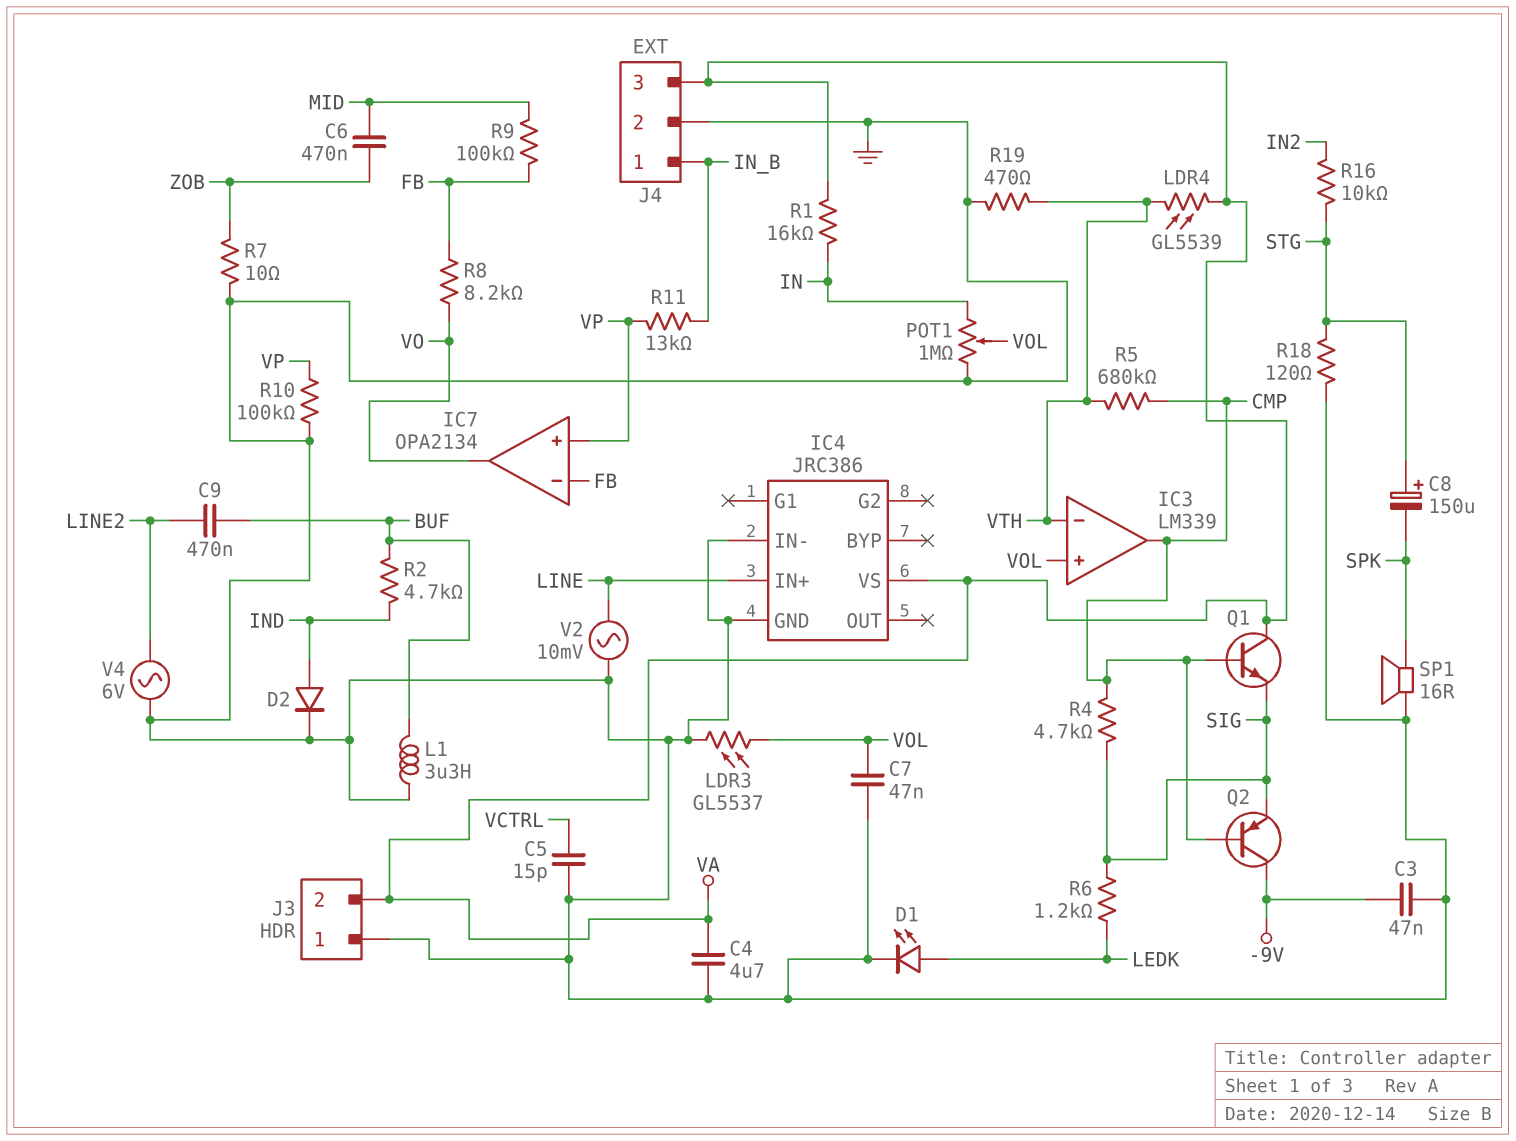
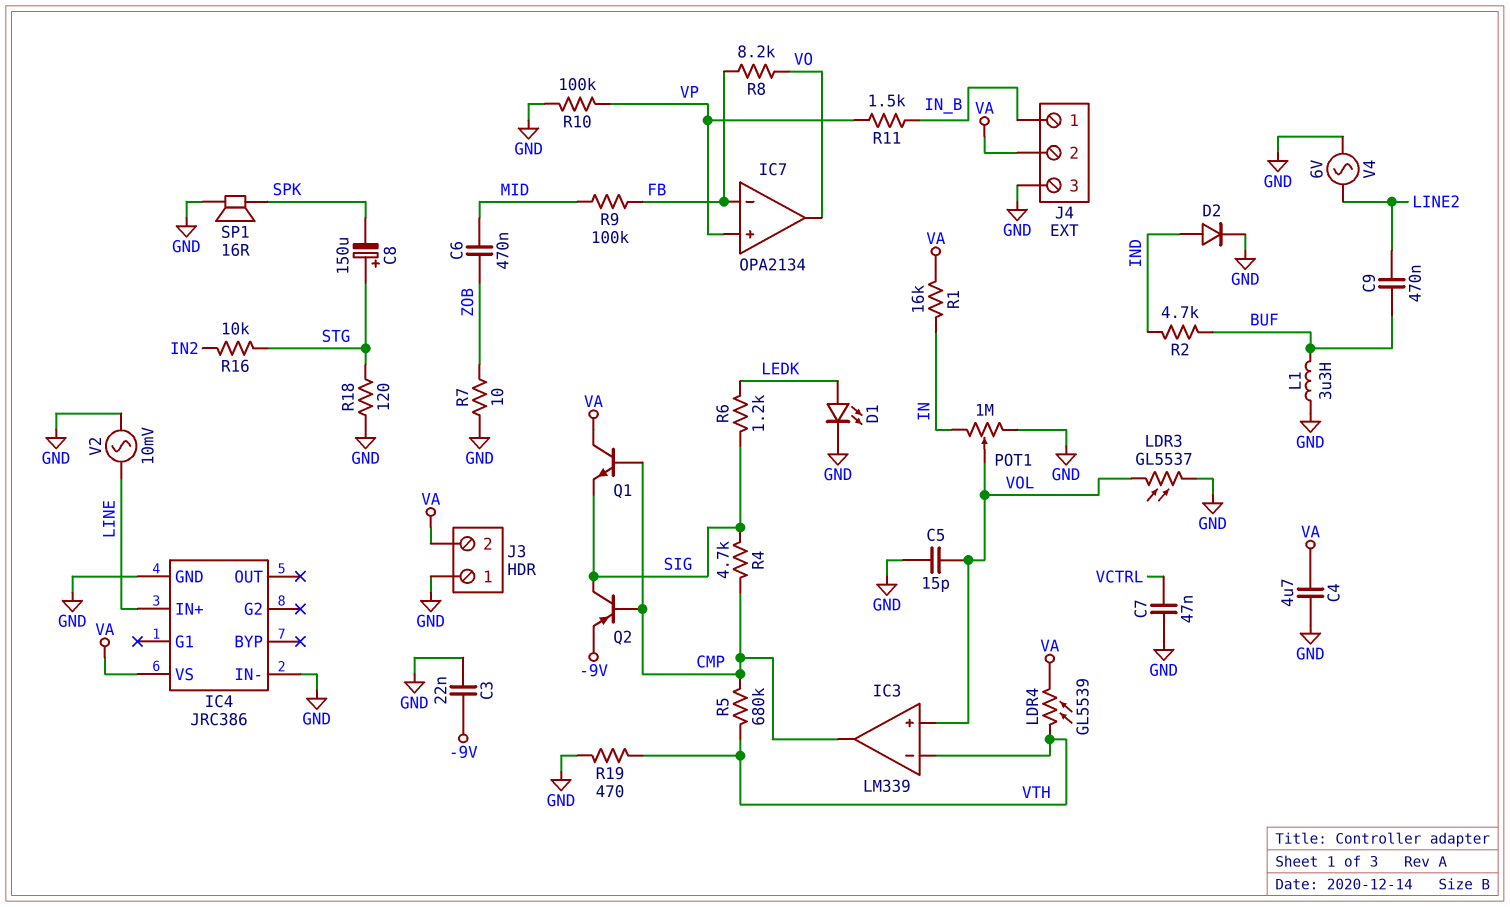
C3: 47nF (-9V, GND) -> 22nF (-9V, GND)
C5: 15pF (GND, VCTRL) -> 15pF (GND, VOL)
C7: 47nF (GND, VOL) -> 47nF (GND, VCTRL)
J4 pin 2: GND -> VA
J4 pin 3: VA -> GND
Q2: PNP (B CMP, C -9V, E SIG) -> PNP (B CMP, C SIG, E -9V)
R11: 13k (IN_B, VP) -> 1.5k (IN_B, VP)

